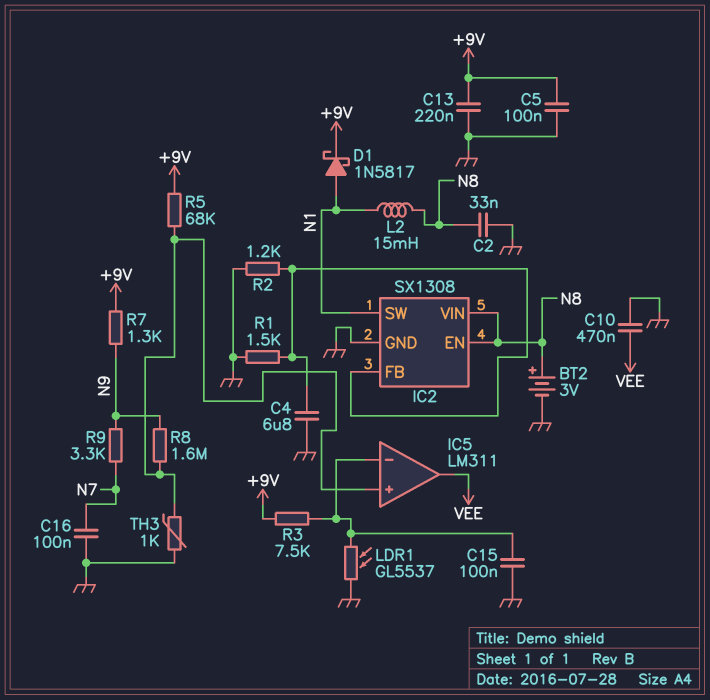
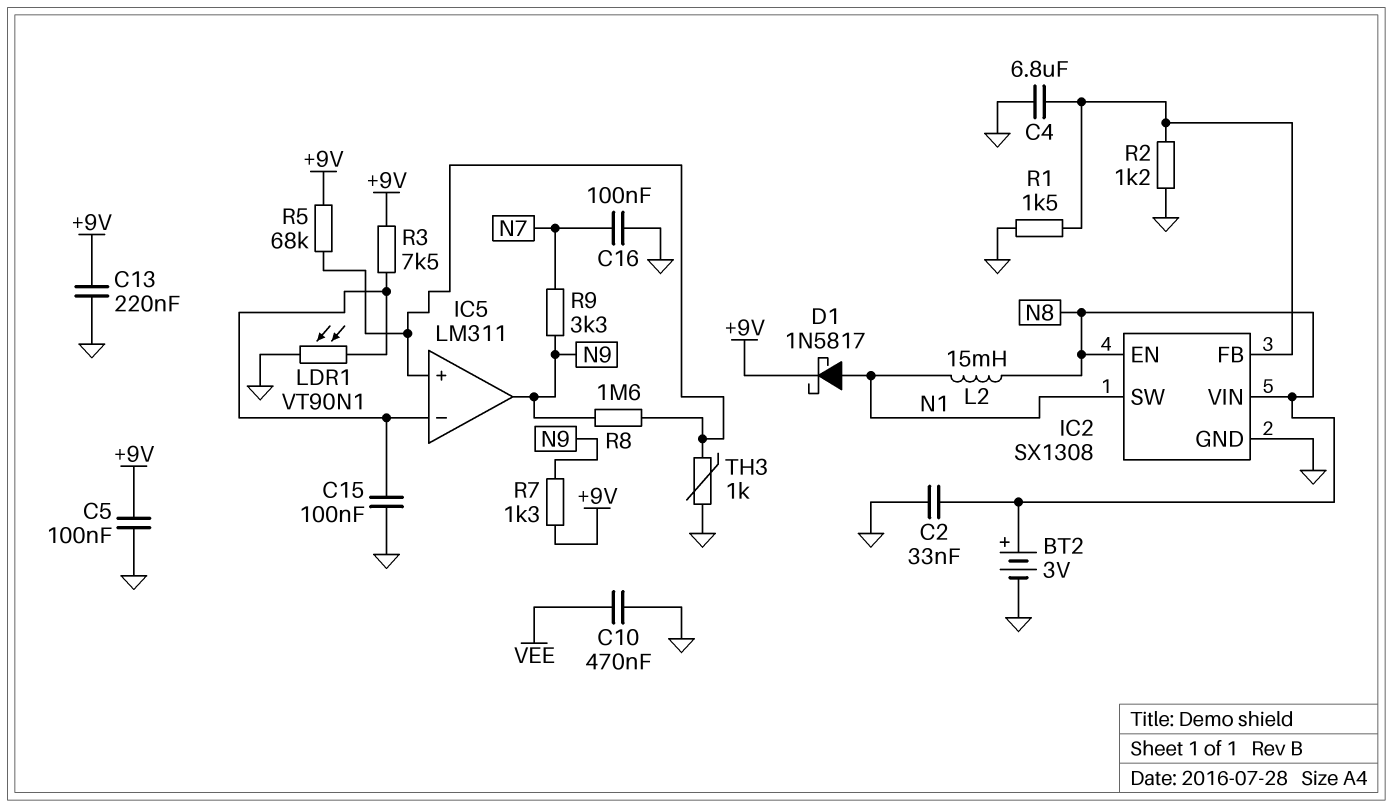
IC5 pin out: VEE -> N9
LDR1: GL5537 (GND, IC5/in-) -> VT90N1 (GND, IC5/in-)

